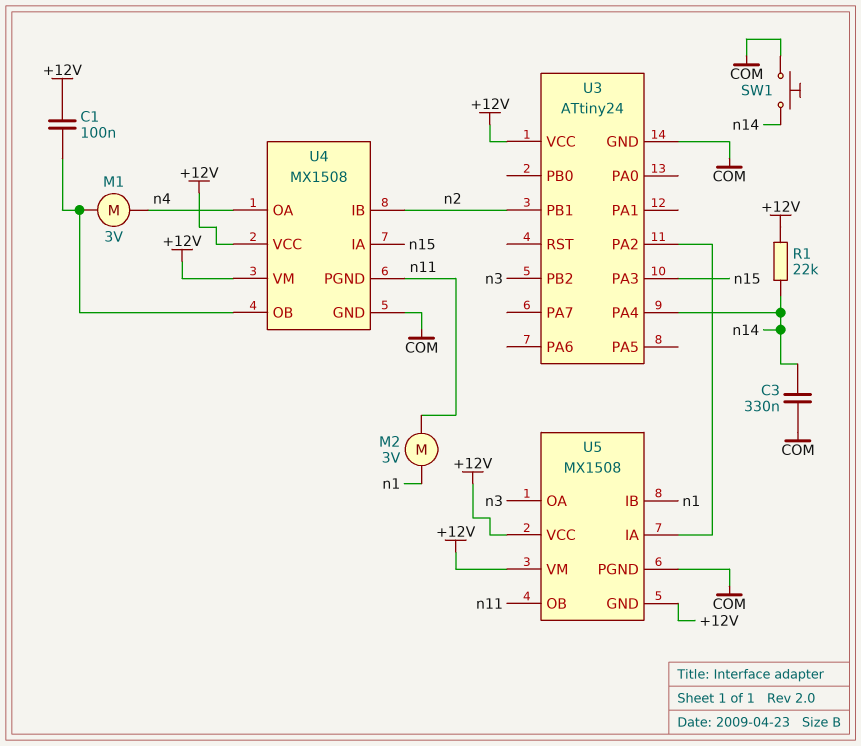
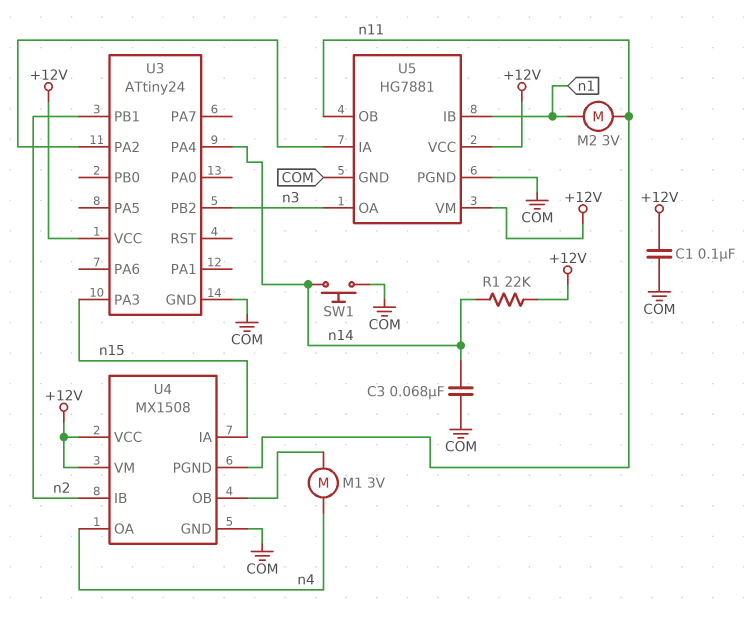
C1: 100nF (+12V, U4/OB) -> 100nF (+12V, COM)
C3: 330nF (COM, n14) -> 68nF (COM, n14)
U5: MX1508 -> HG7881
U5 pin GND: +12V -> COM

